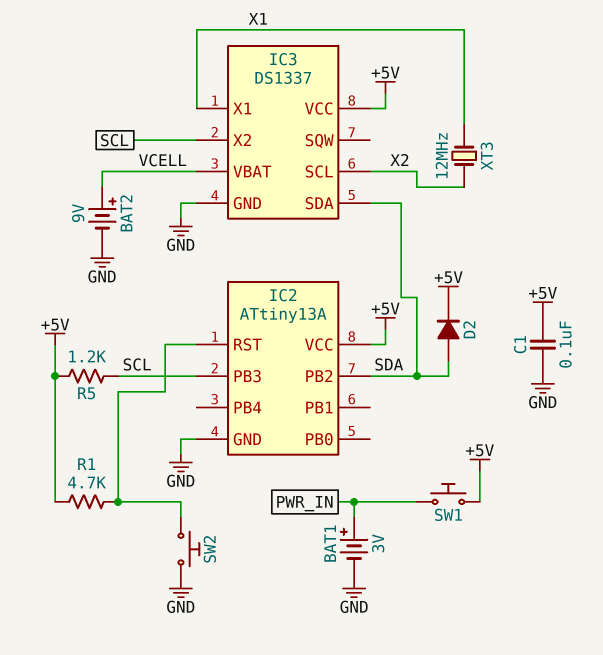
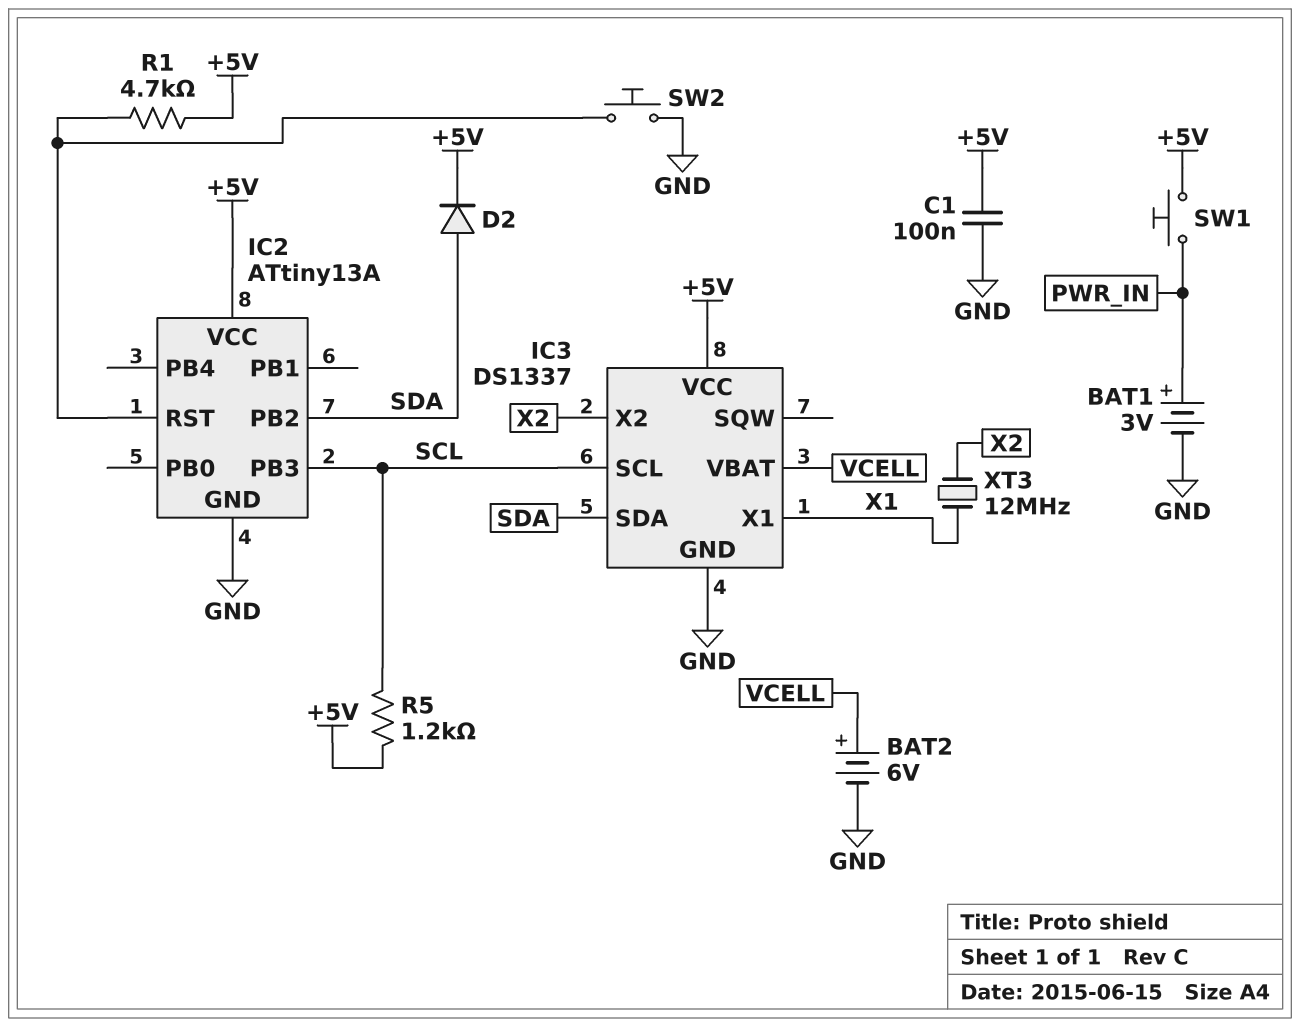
BAT2: 9V (plus VCELL, minus GND) -> 6V (plus VCELL, minus GND)
IC3 pin SCL: X2 -> SCL
IC3 pin X2: SCL -> X2

